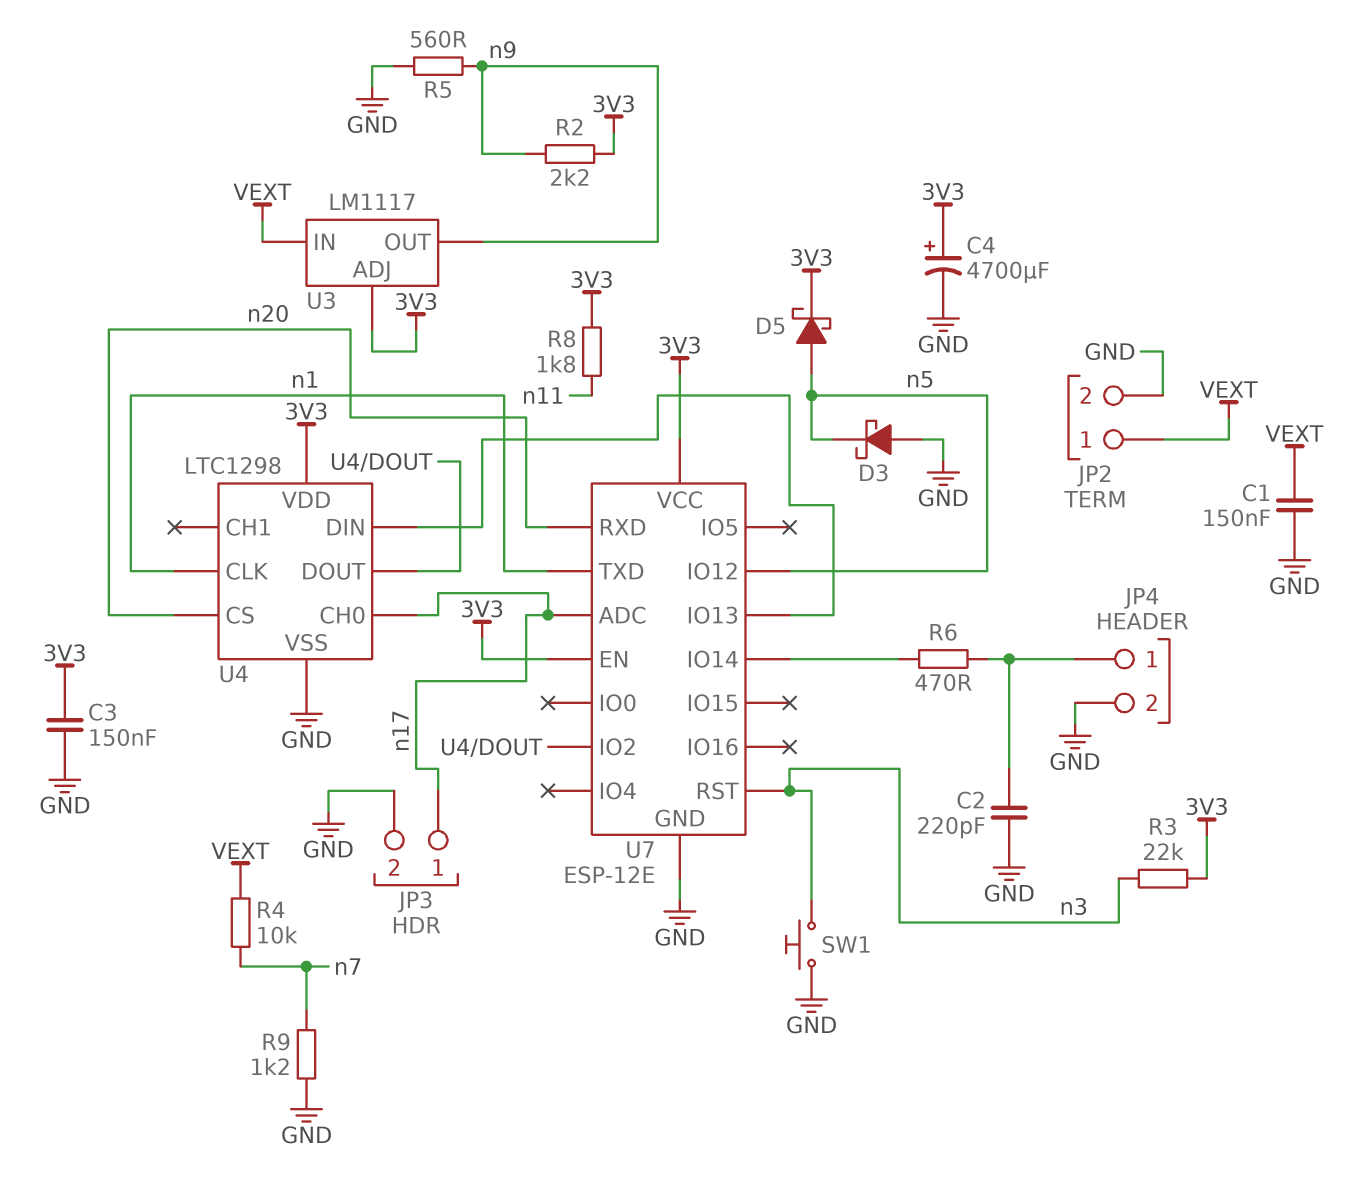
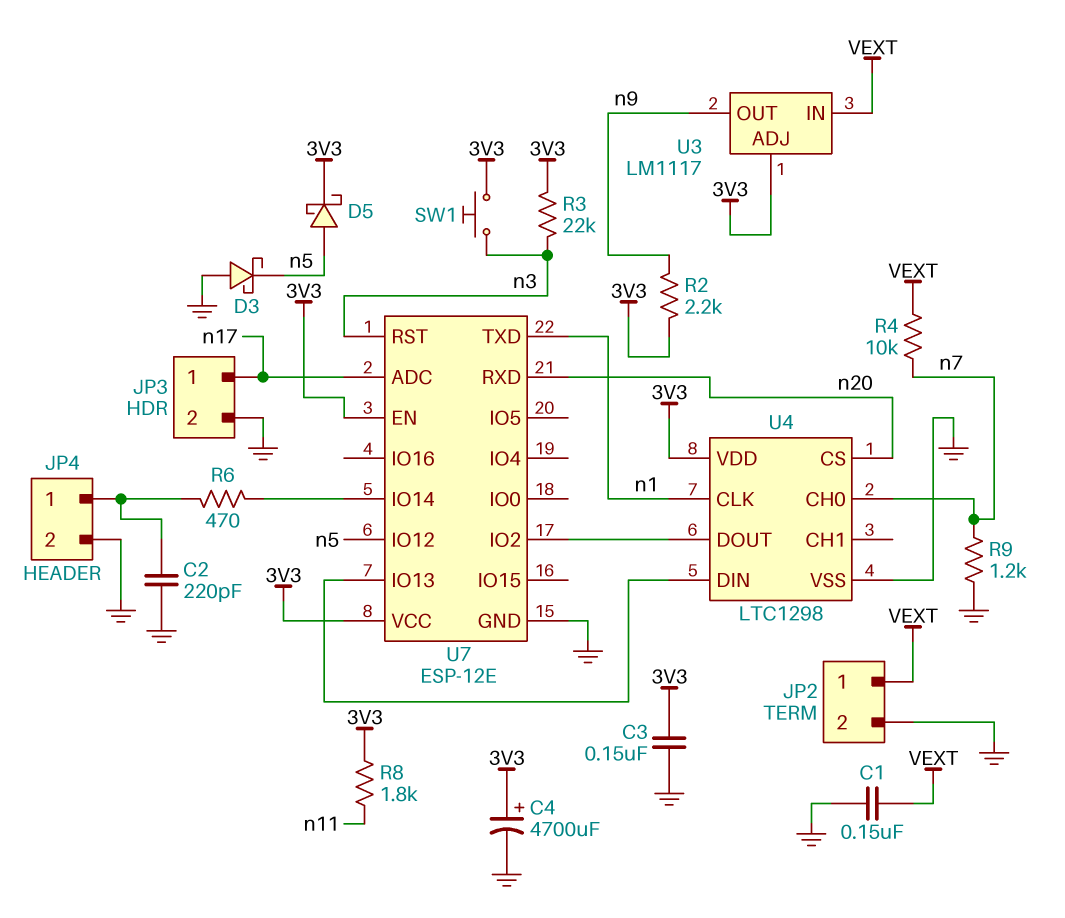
R5: 560 (GND, n9) -> none
SW1: button (GND, n3) -> button (3V3, n3)
U4 pin CH0: n17 -> n7

